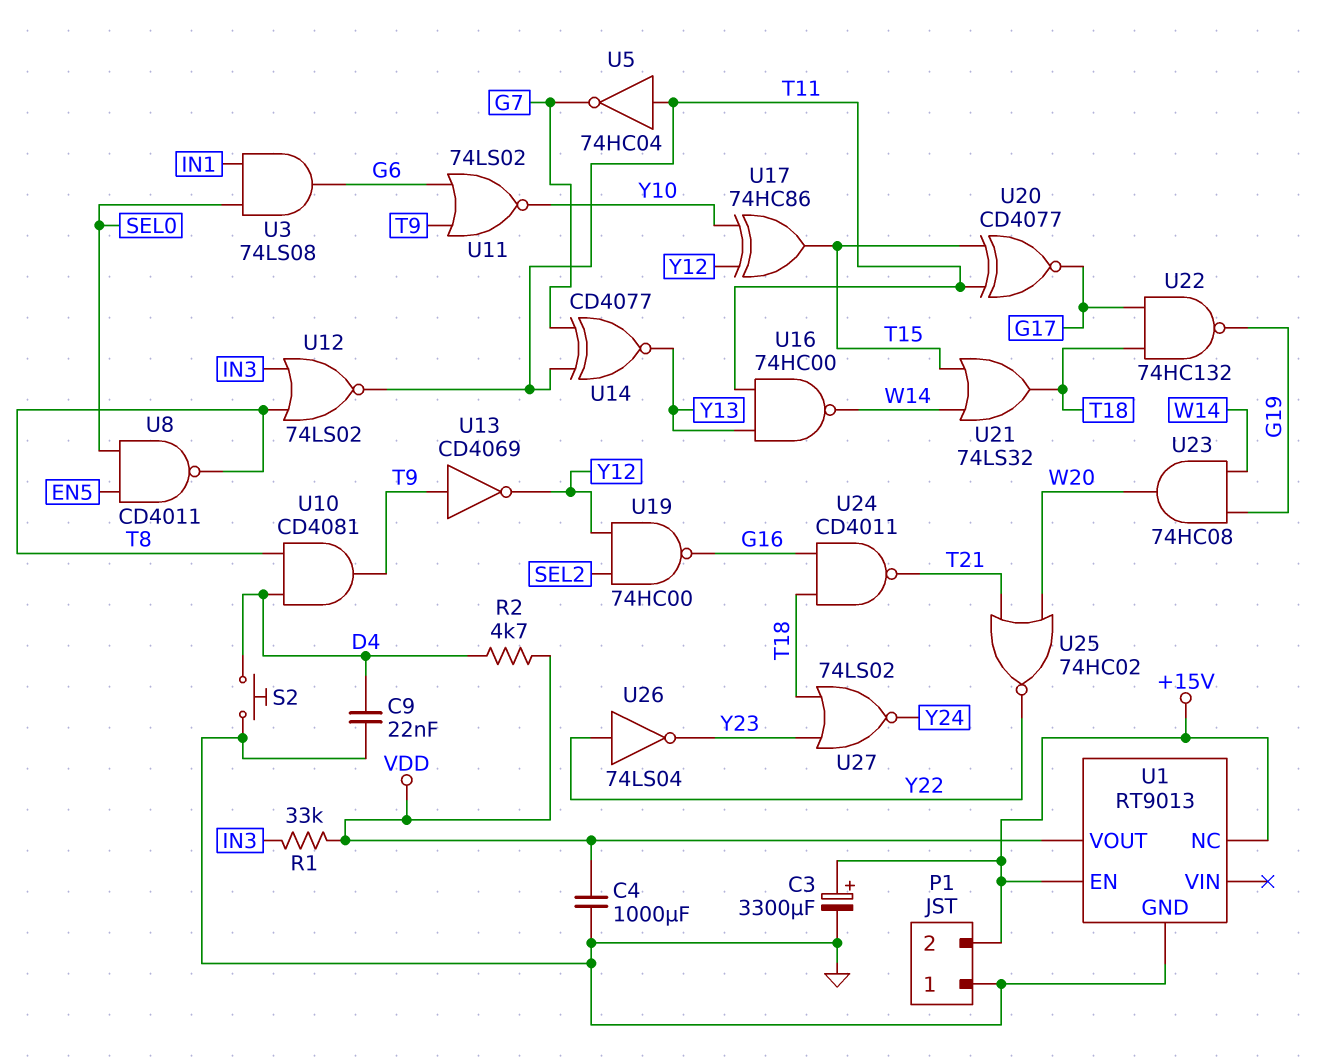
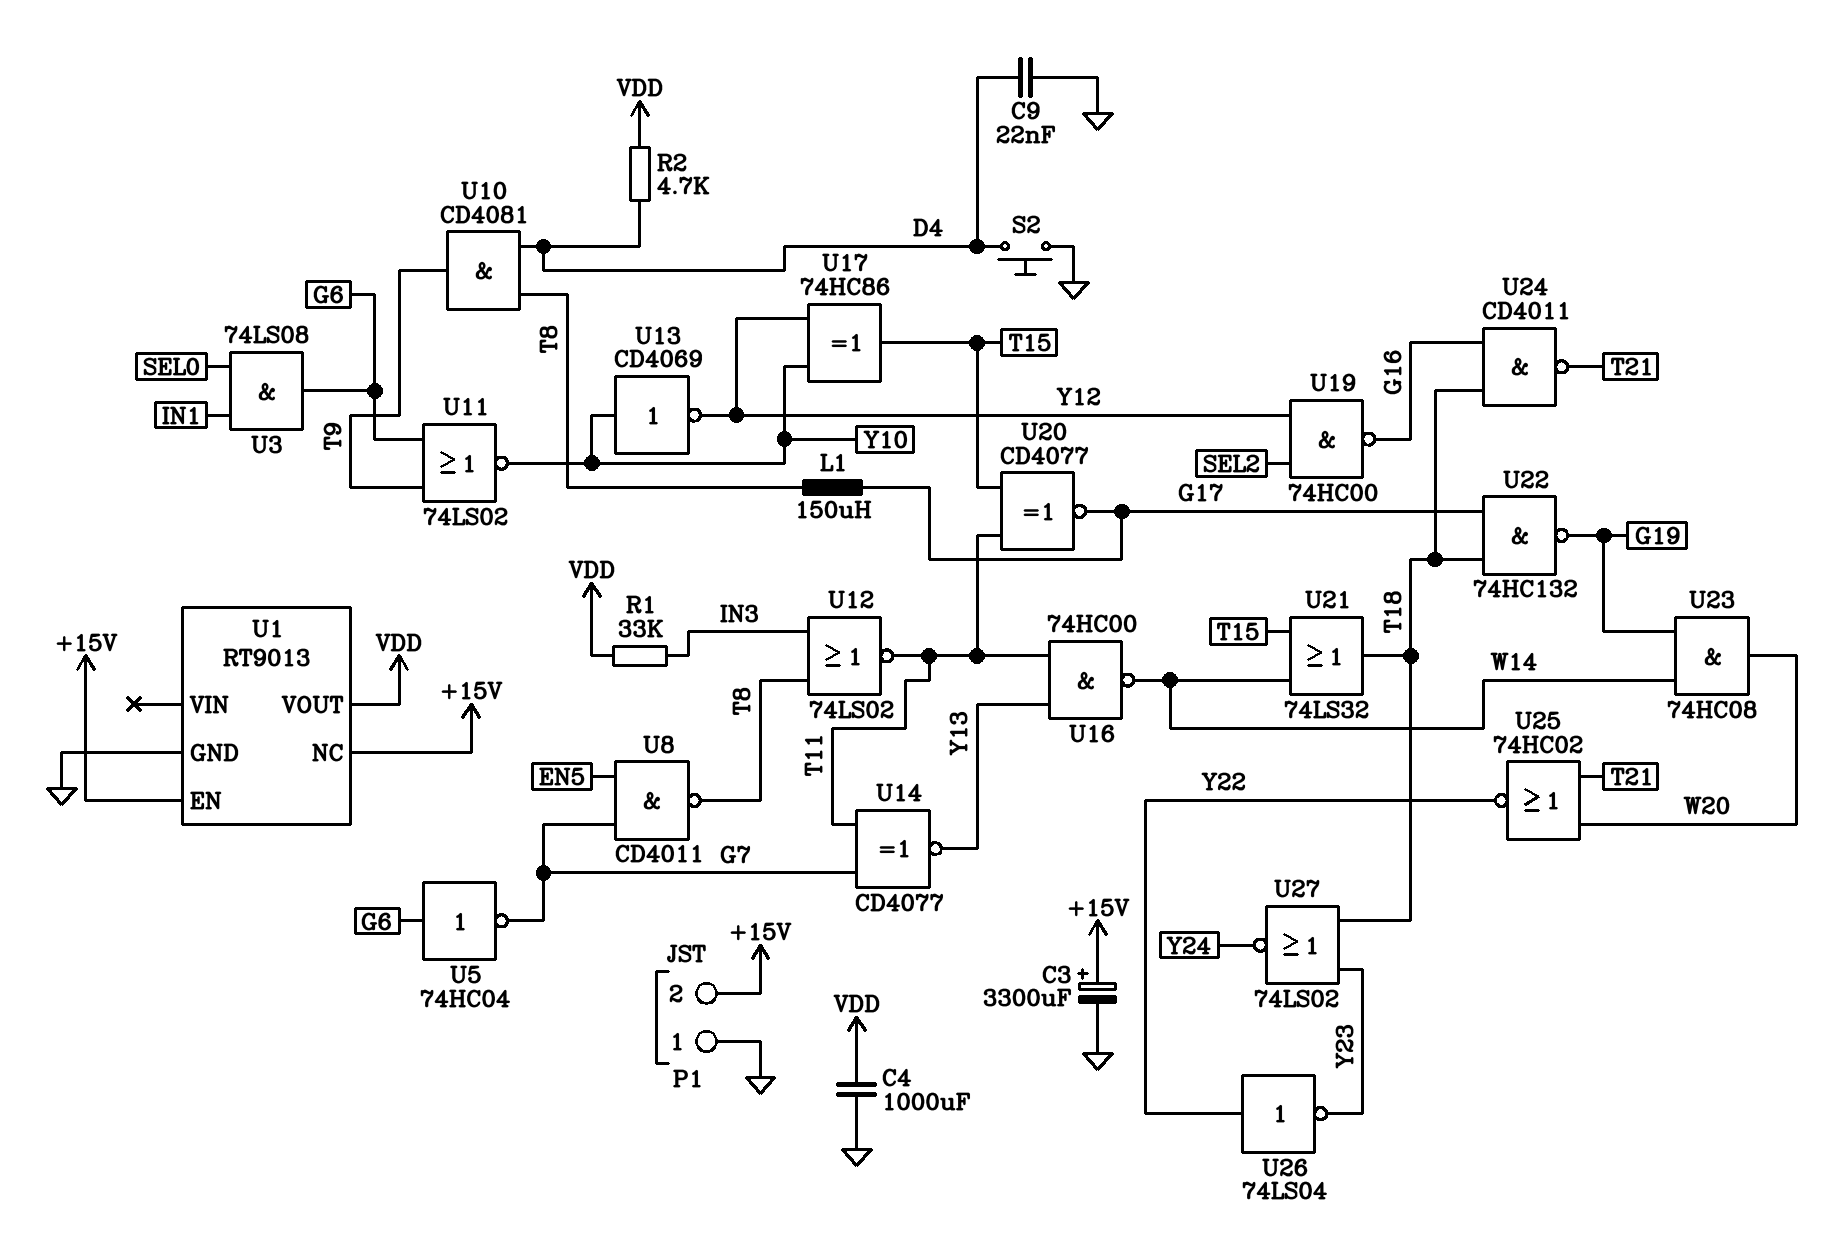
L1: none -> 150uH (G17, T8)
U5: NOT 74HC04 (in T11, out G7) -> NOT 74HC04 (in G6, out G7)
U8: NAND CD4011 (in EN5, in SEL0, out T8) -> NAND CD4011 (in EN5, in G7, out T8)
U13: NOT CD4069 (in T9, out Y12) -> NOT CD4069 (in Y10, out Y12)

